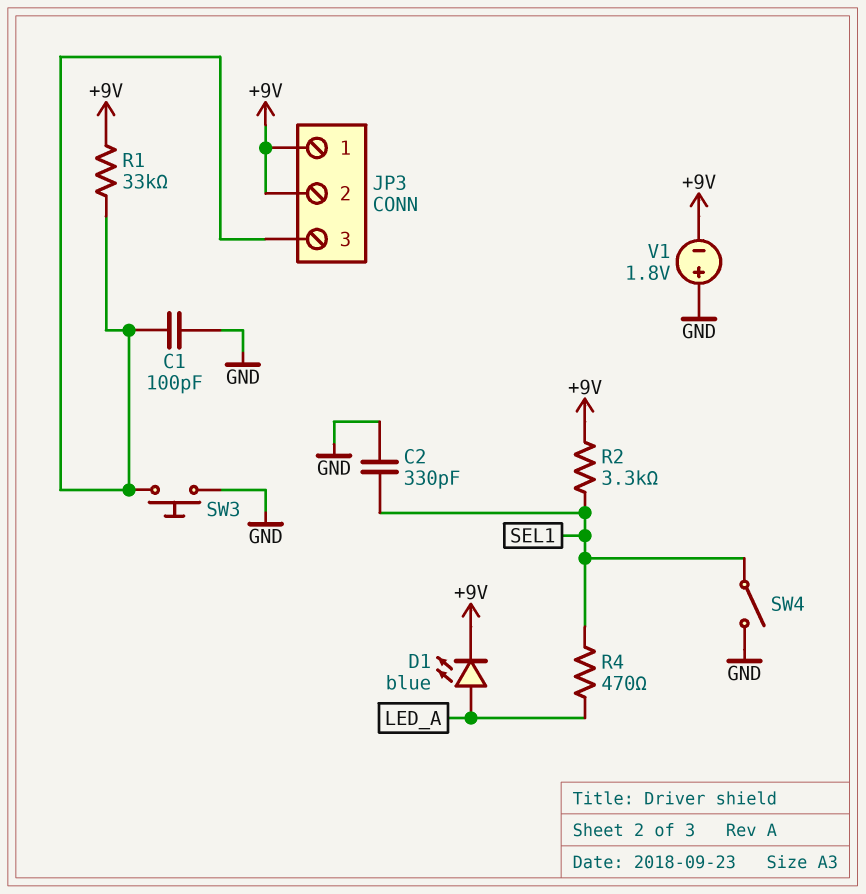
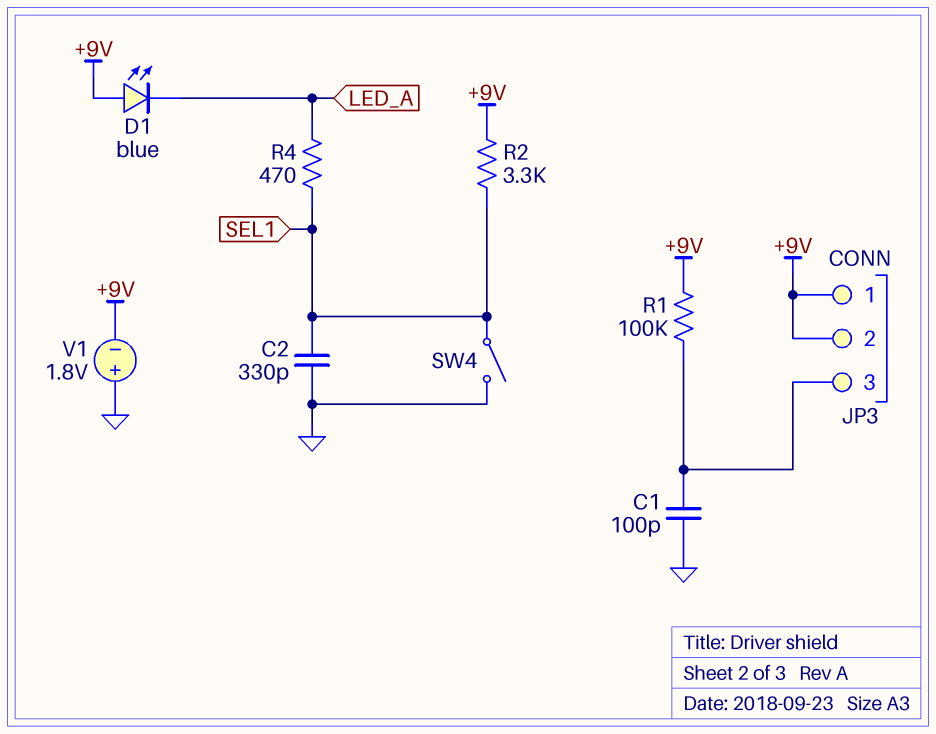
D1: LED blue (A LED_A, K +9V) -> LED blue (A +9V, K LED_A)
R1: 33k (+9V, JP3/3) -> 100k (+9V, JP3/3)
SW3: button (GND, JP3/3) -> none

